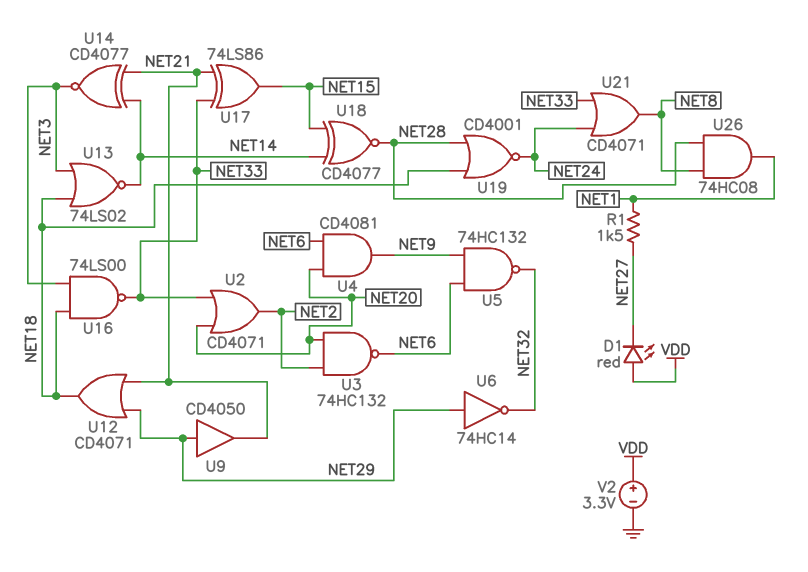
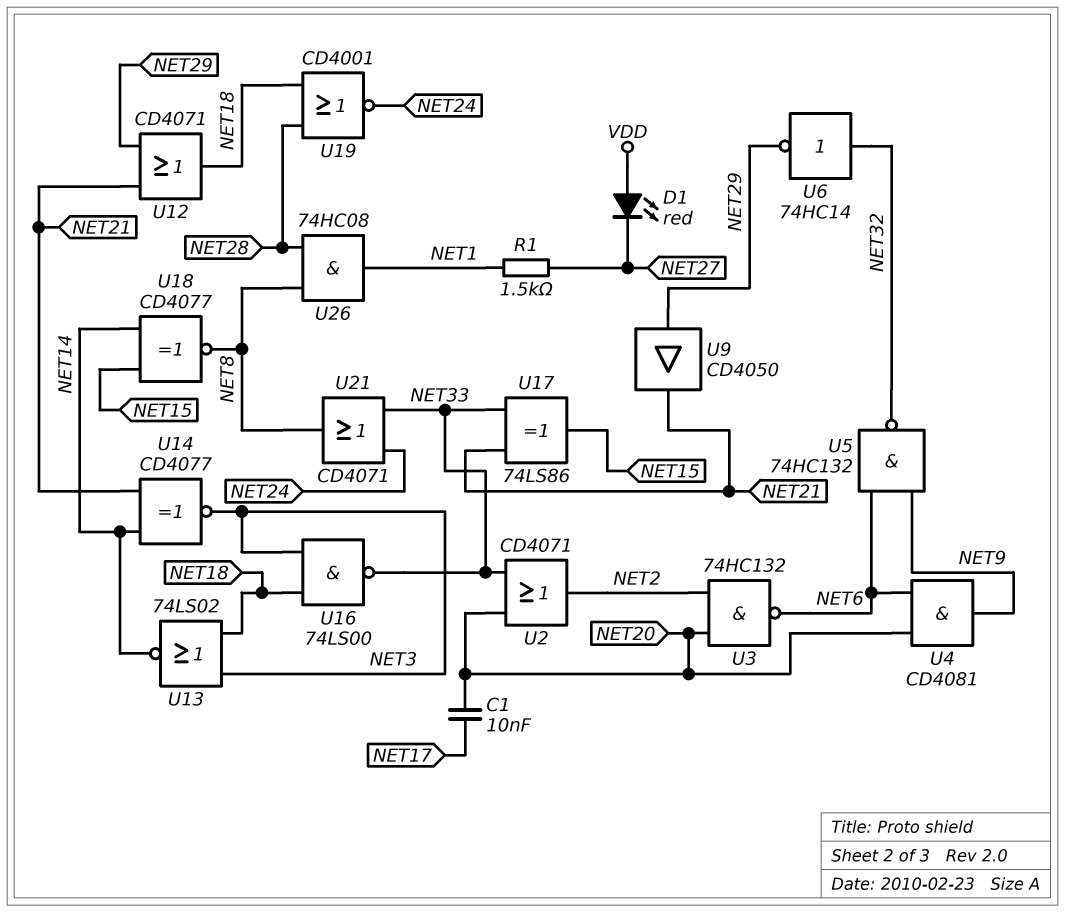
C1: none -> 10nF (NET17, NET20)
U6: NOT 74HC14 (in NET29, out NET32) -> NOT 74HC14 (in NET32, out NET29)
U18: XNOR CD4077 (in NET14, in NET15, out NET28) -> XNOR CD4077 (in NET14, in NET15, out NET8)
V2: 3.3V (plus VDD, minus GND) -> none

